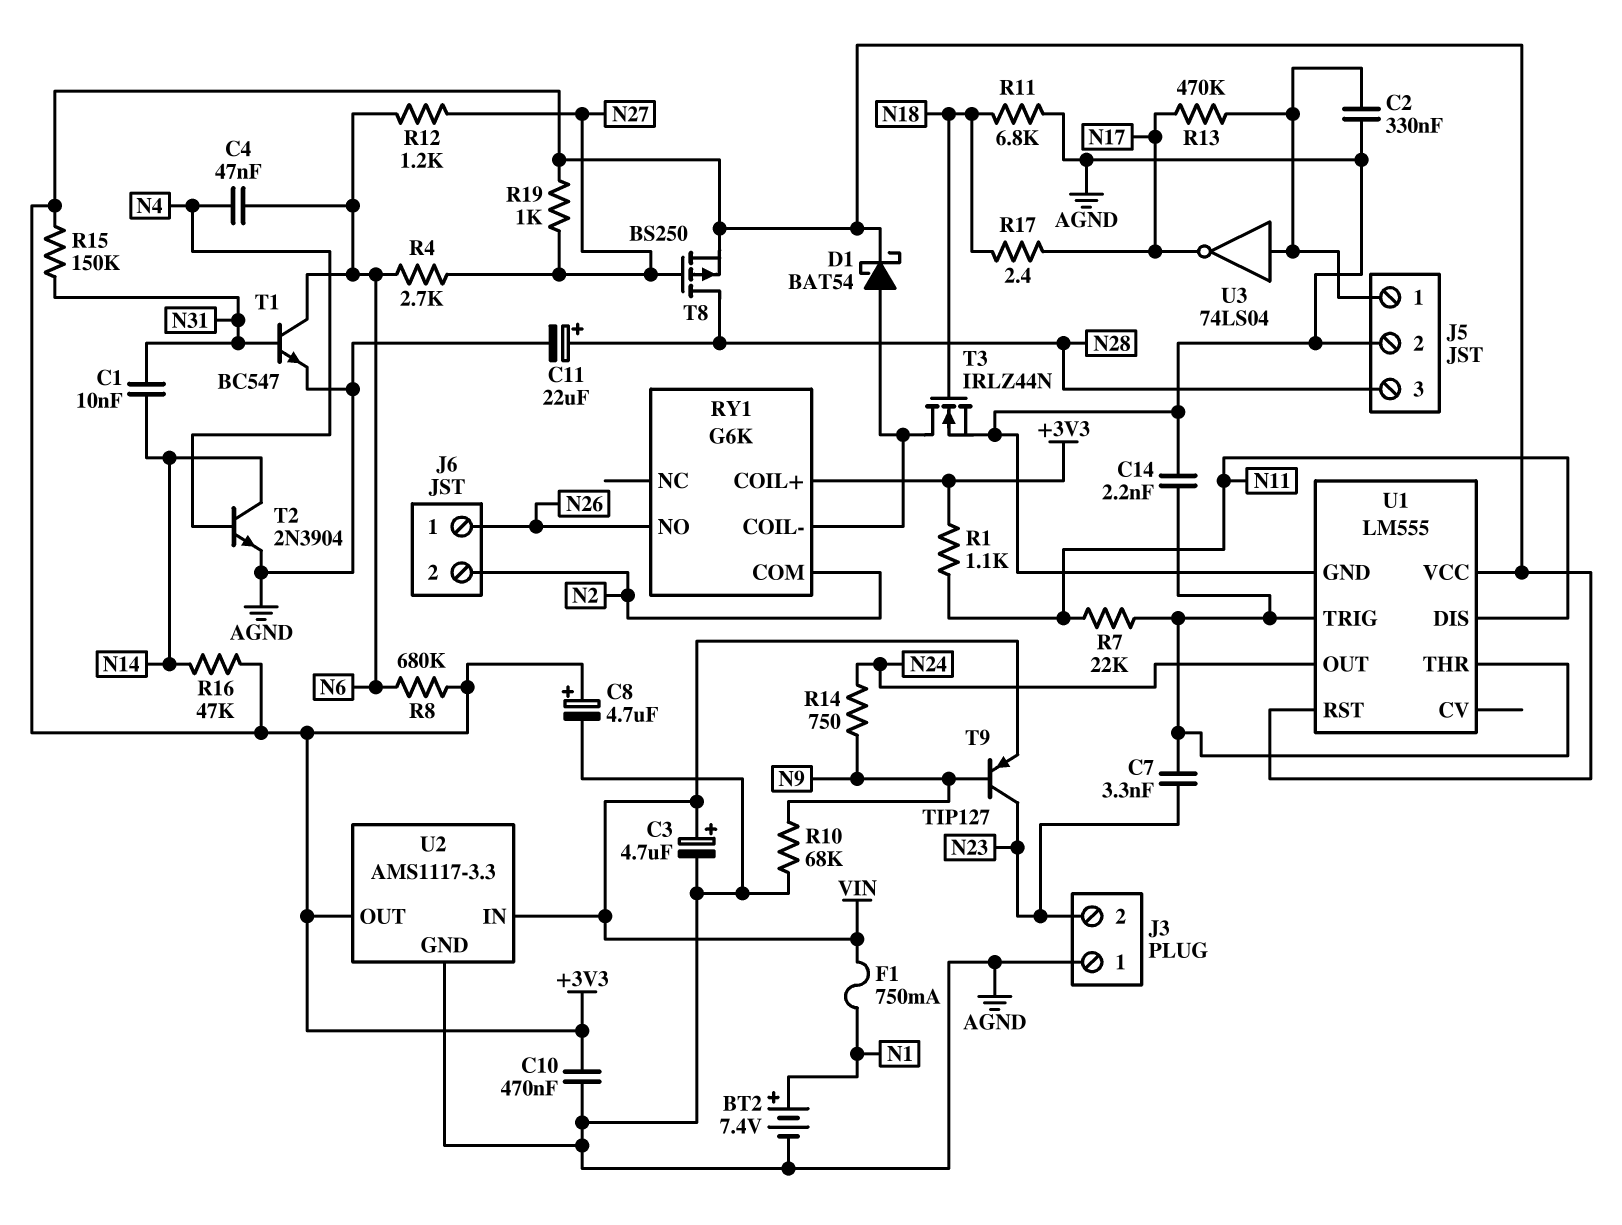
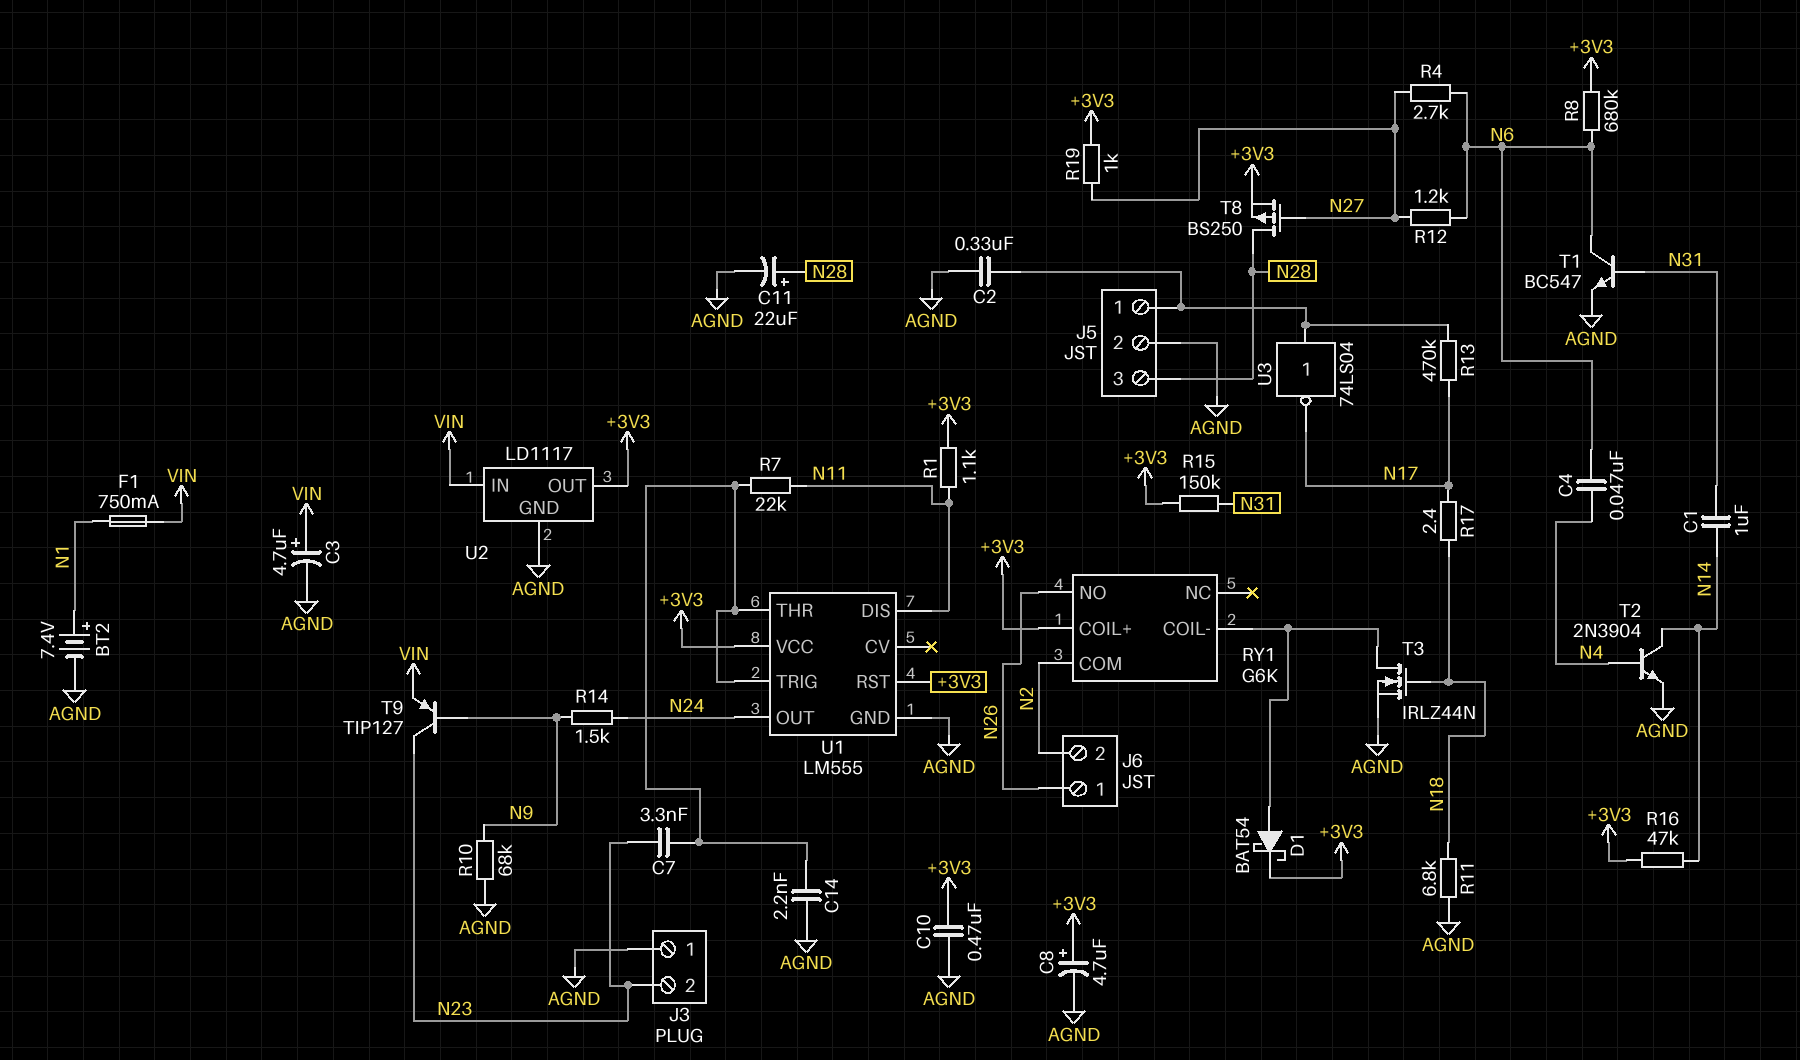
C1: 10nF (N14, N31) -> 1uF (N14, N31)
R14: 750 (N9, N24) -> 1.5k (N9, N24)
U2: AMS1117-3.3 -> LD1117

